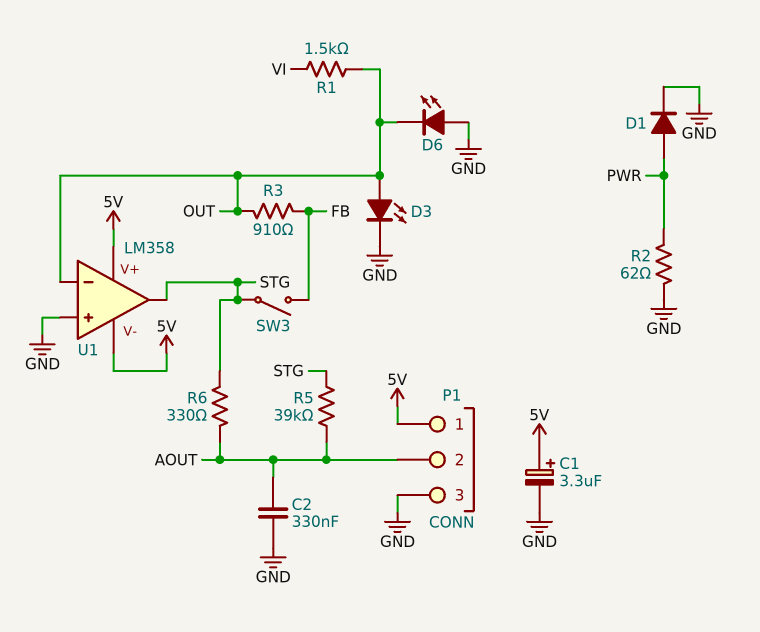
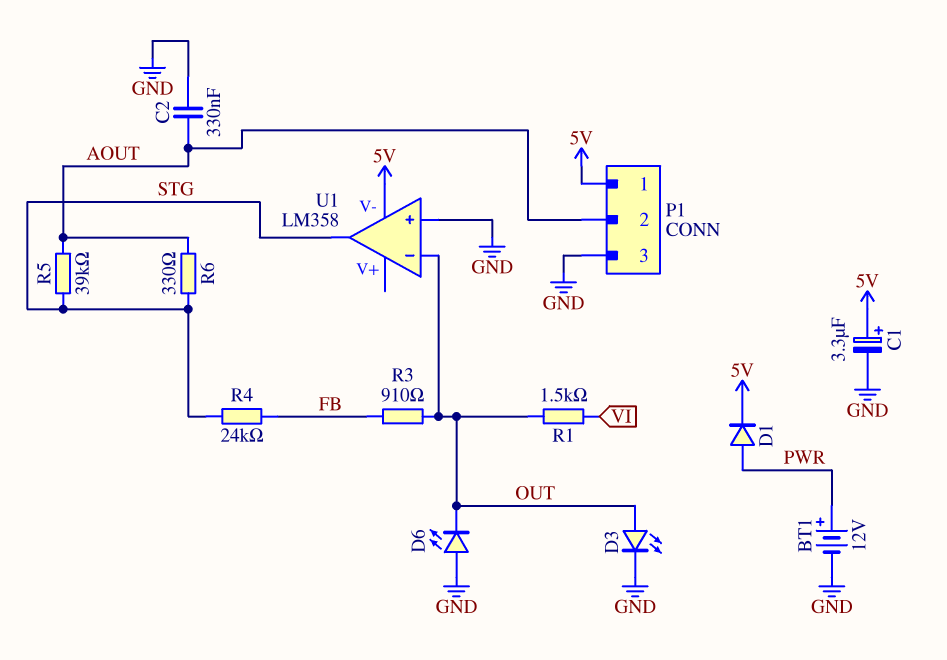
BT1: none -> 12V (plus PWR, minus GND)
D1: diode (A PWR, K GND) -> diode (A PWR, K 5V)
R2: 62 (GND, PWR) -> none
R4: none -> 24k (FB, STG)
SW3: switch (FB, STG) -> none
U1 pin V+: 5V -> none

